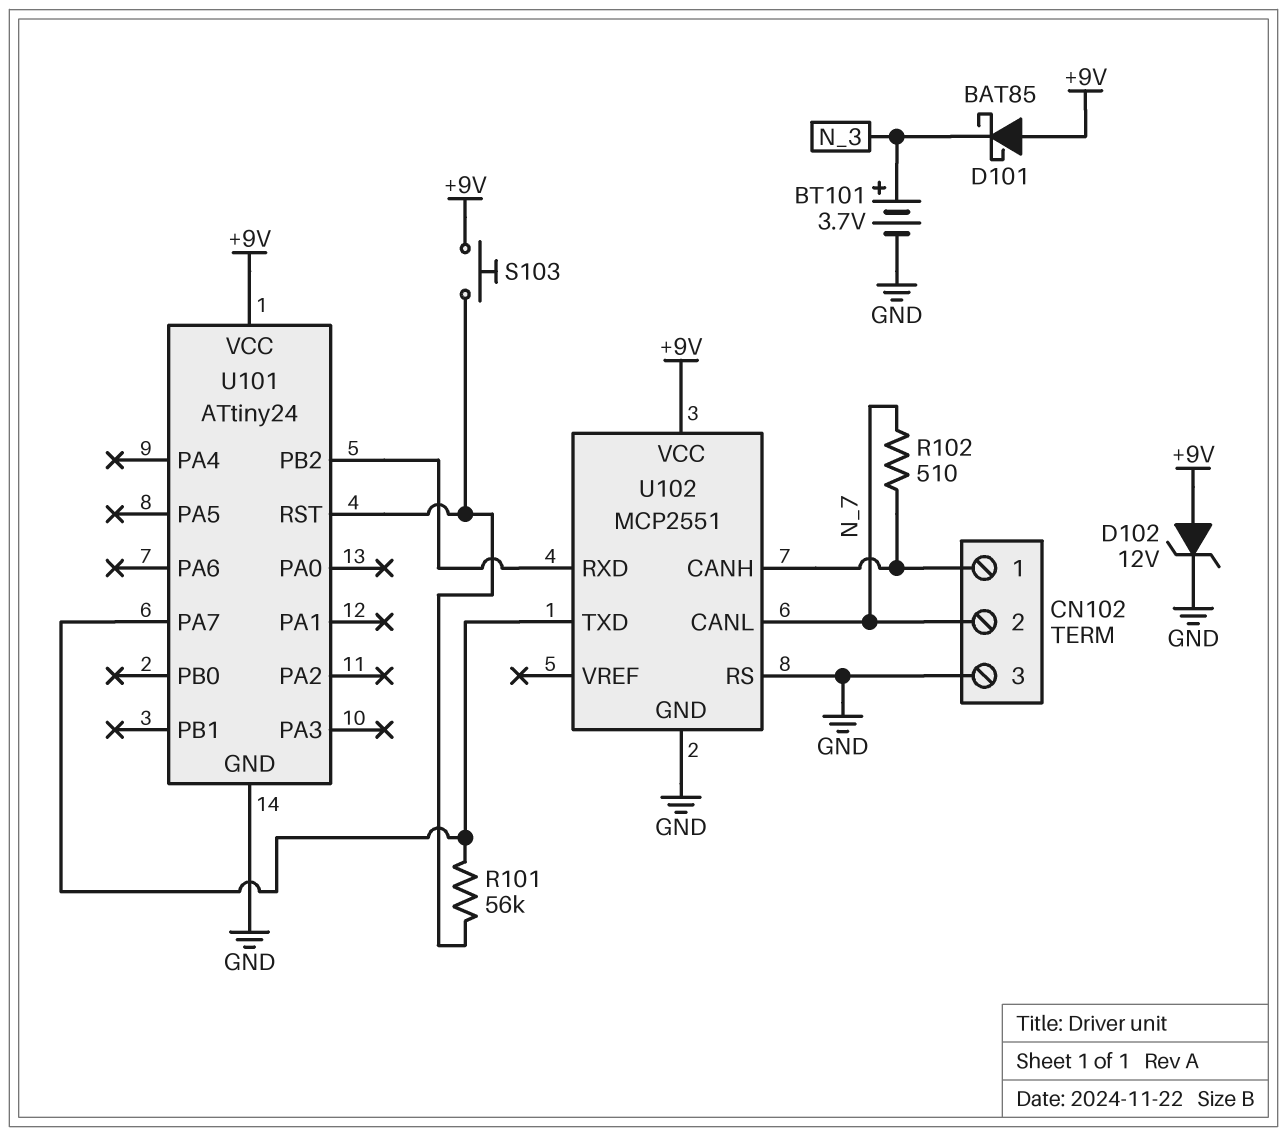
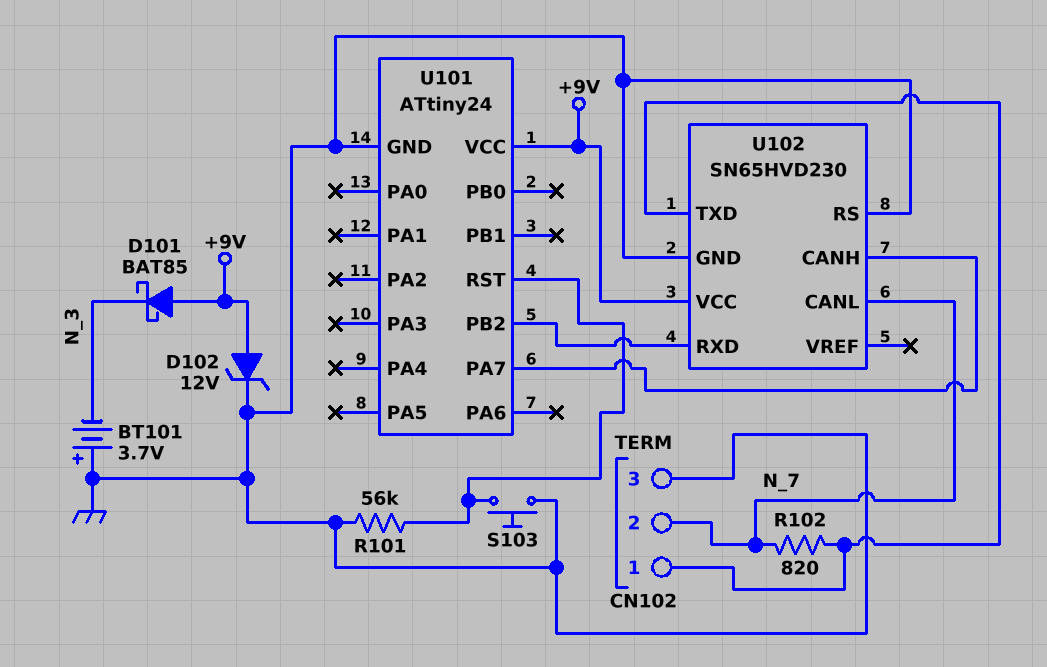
BT101: 3.7V (plus N_3, minus GND) -> 3.7V (plus GND, minus N_3)
R101: 56k (U101/PA7, U101/RST) -> 56k (GND, U101/RST)
R102: 510 (CN102/1, N_7) -> 820 (CN102/1, N_7)
S103: button (+9V, U101/RST) -> button (GND, U101/RST)
U102: MCP2551 -> SN65HVD230
U102 pin CANH: CN102/1 -> U101/PA7
U102 pin TXD: U101/PA7 -> CN102/1

